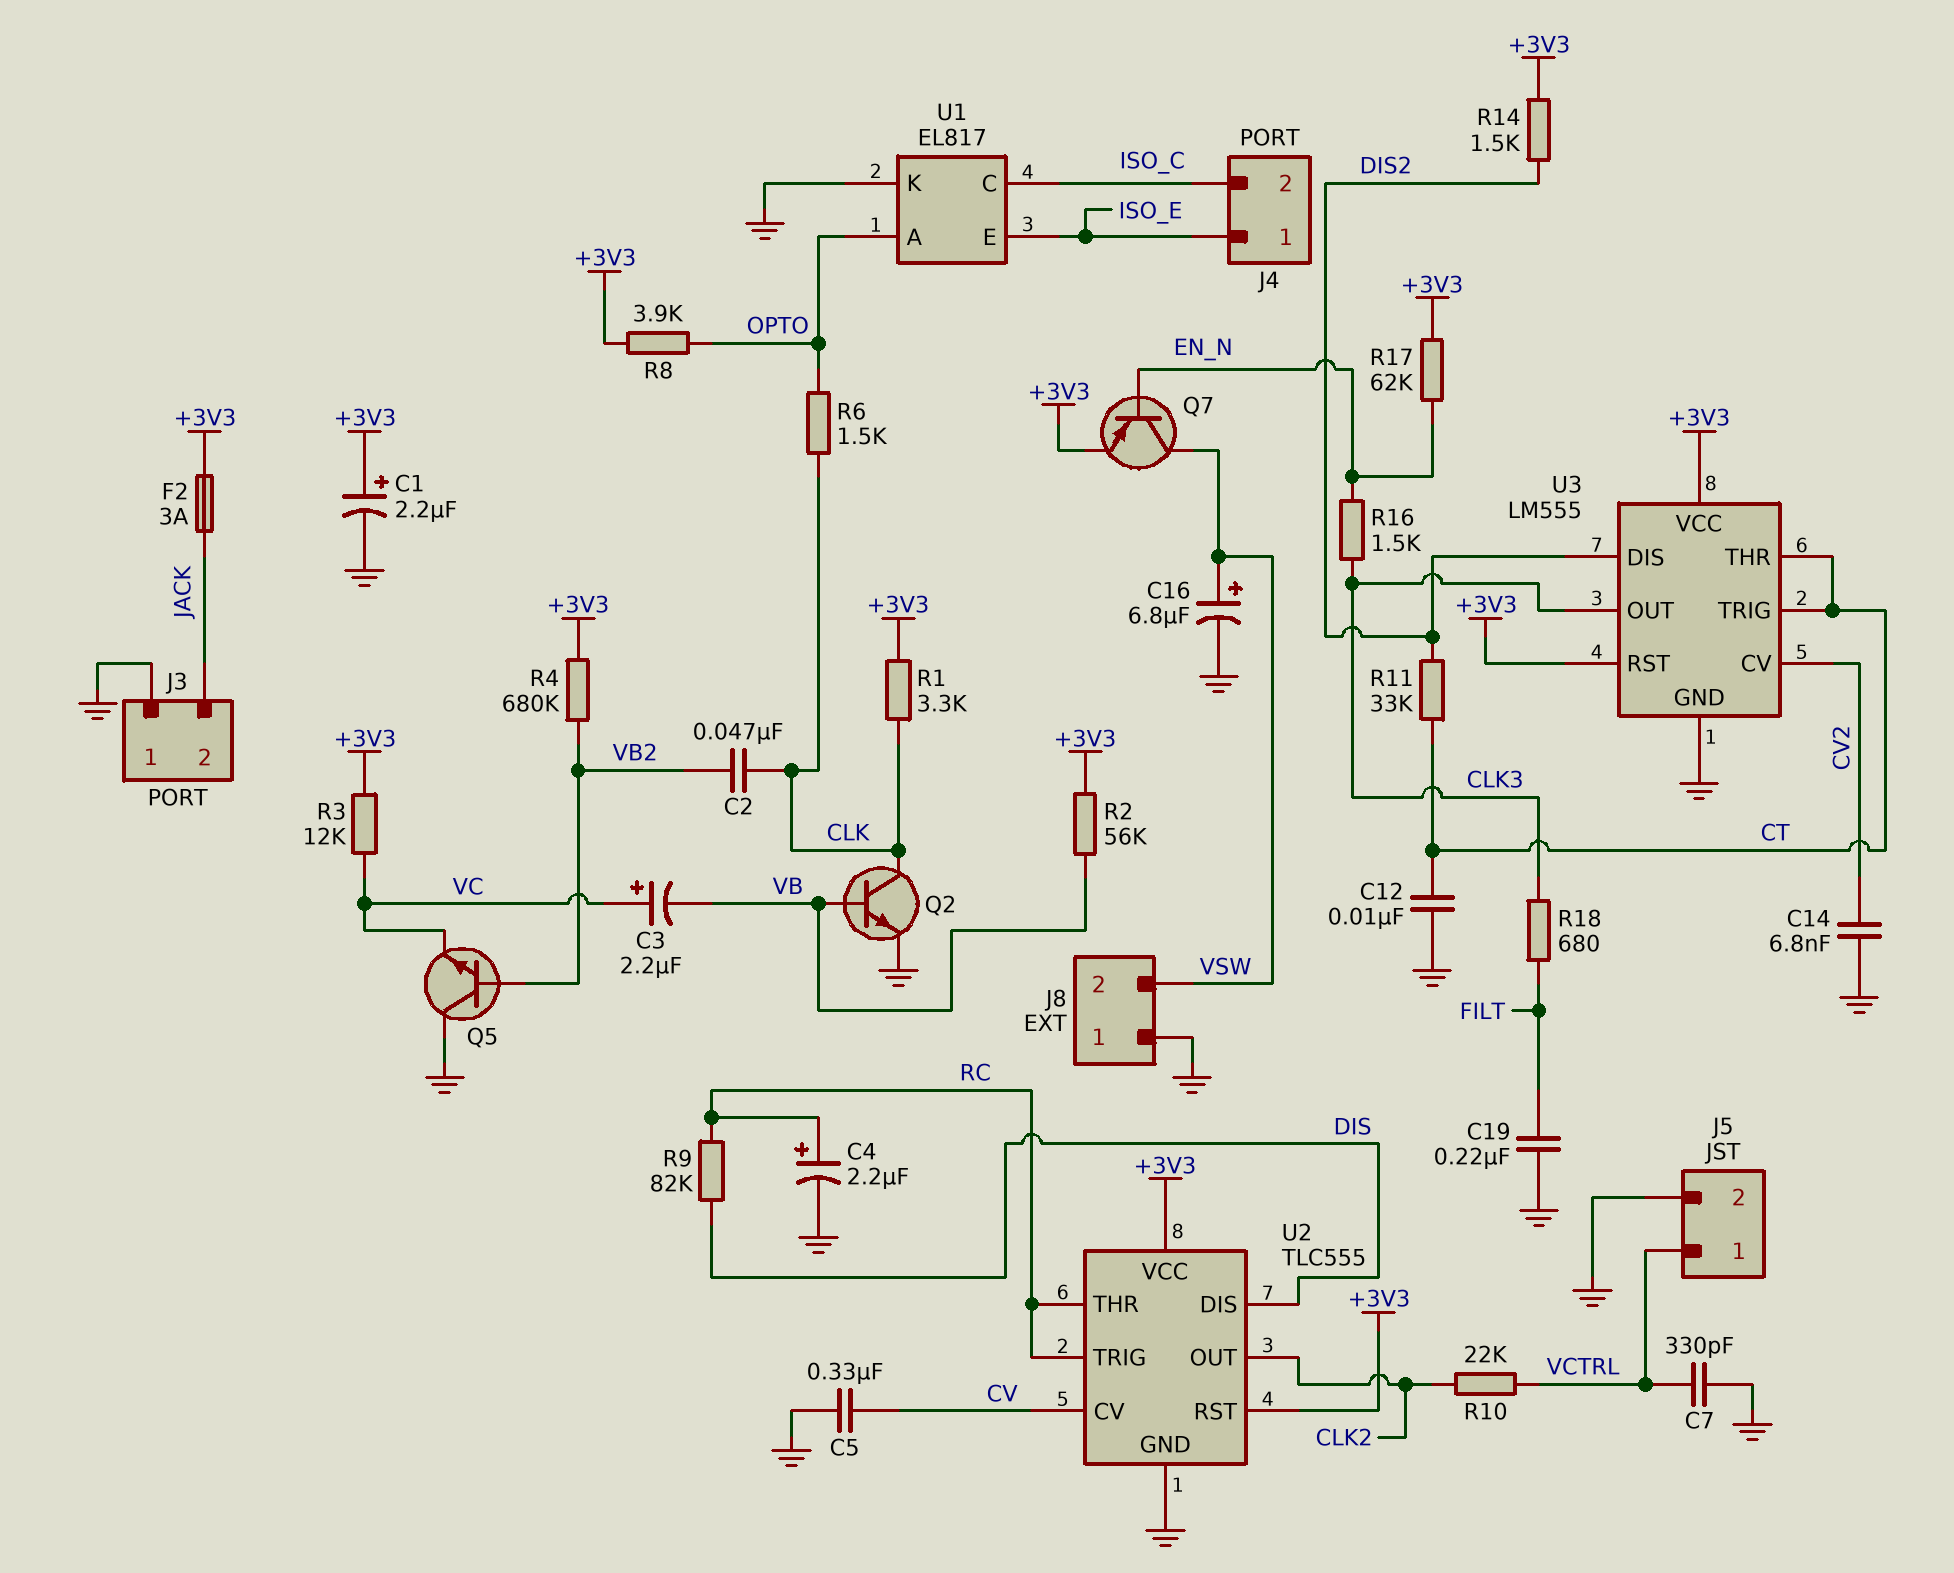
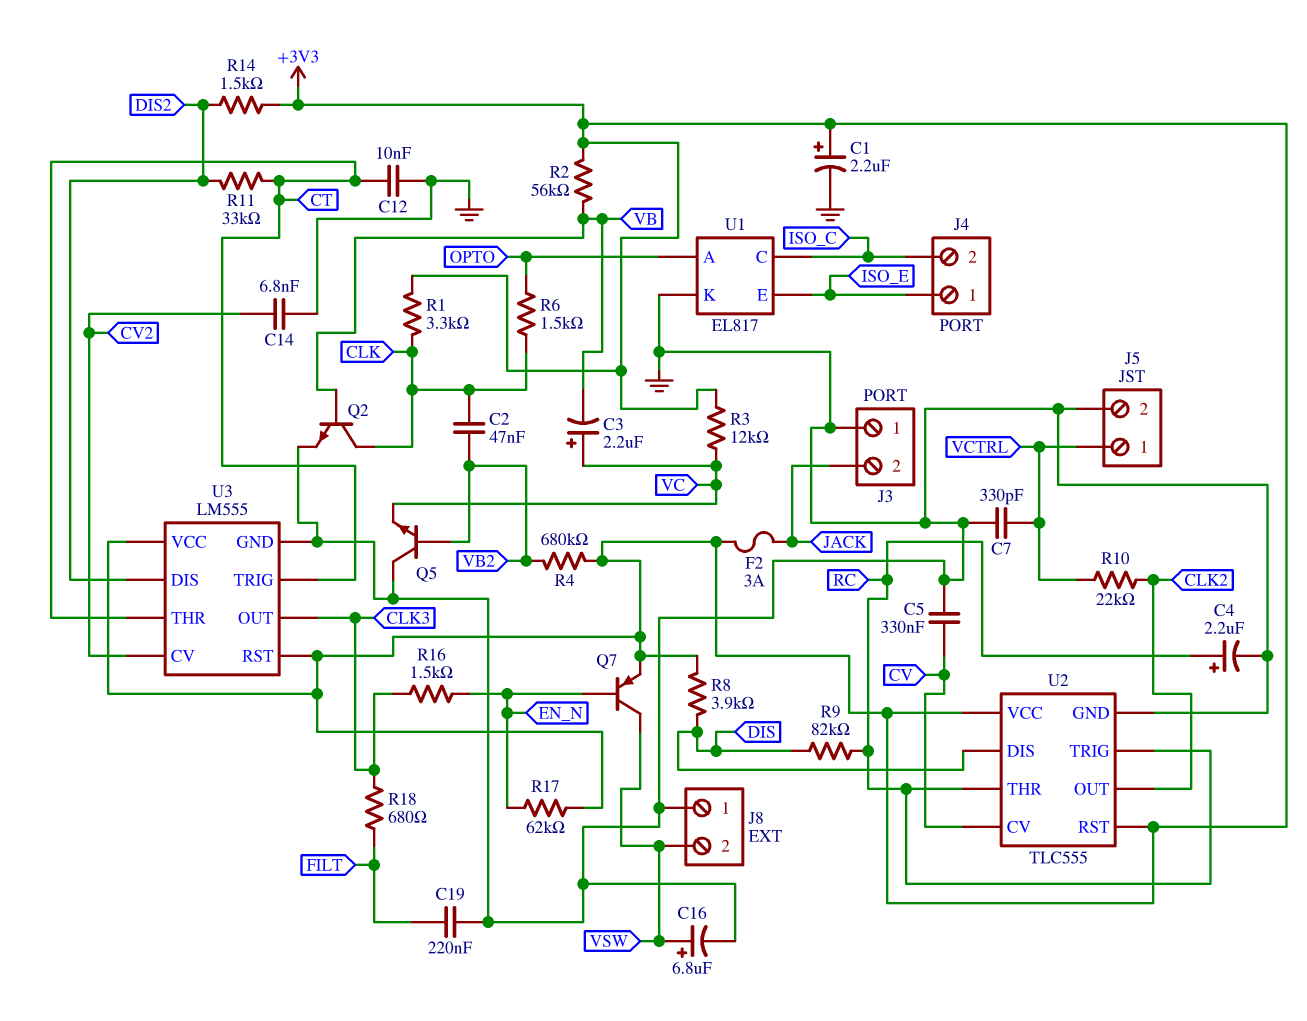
R8: 3.9k (+3V3, OPTO) -> 3.9k (+3V3, DIS)

